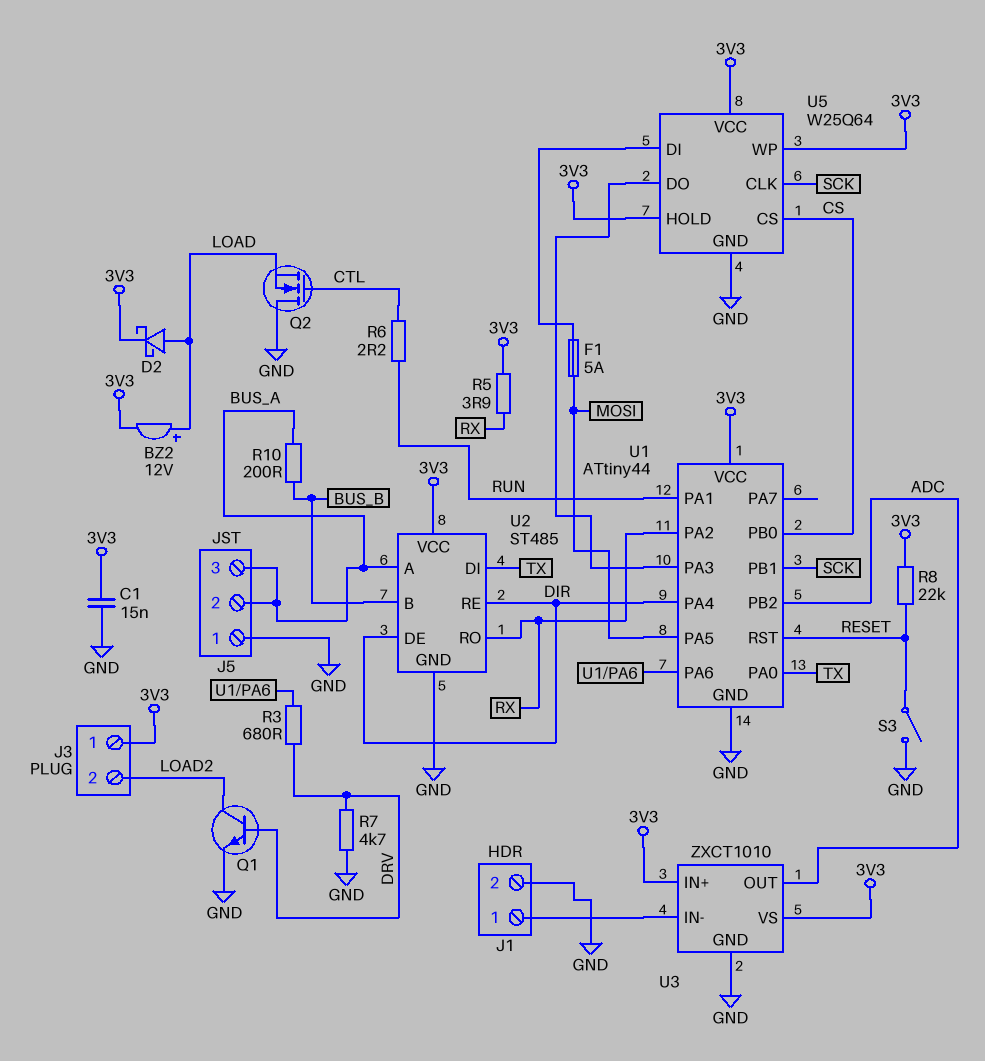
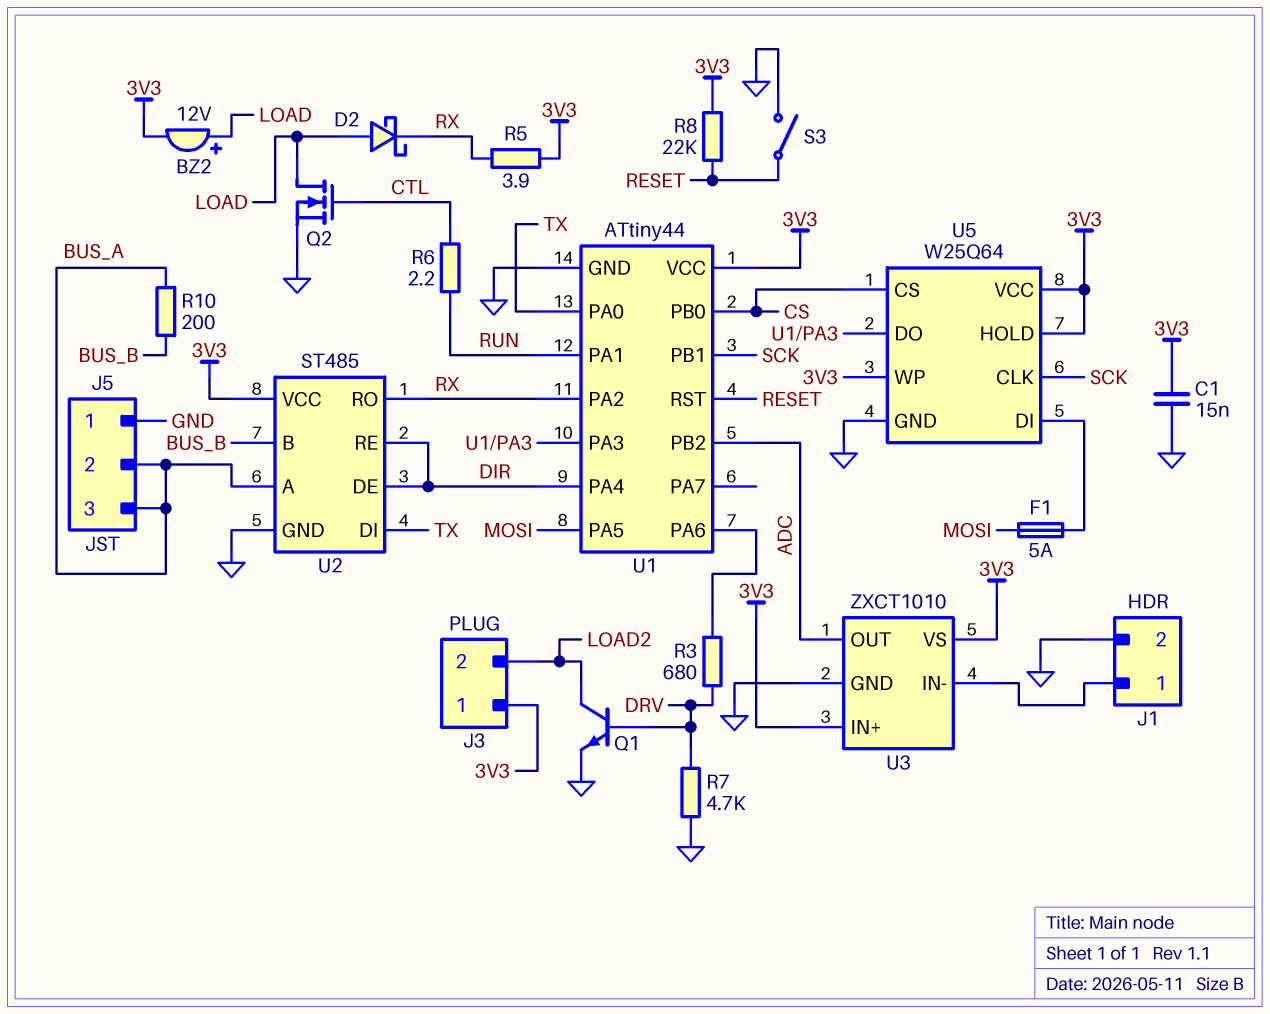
D2: schottky (A LOAD, K 3V3) -> schottky (A LOAD, K RX)
Q2: NMOS (G CTL, D GND, S LOAD) -> NMOS (G CTL, D LOAD, S GND)

